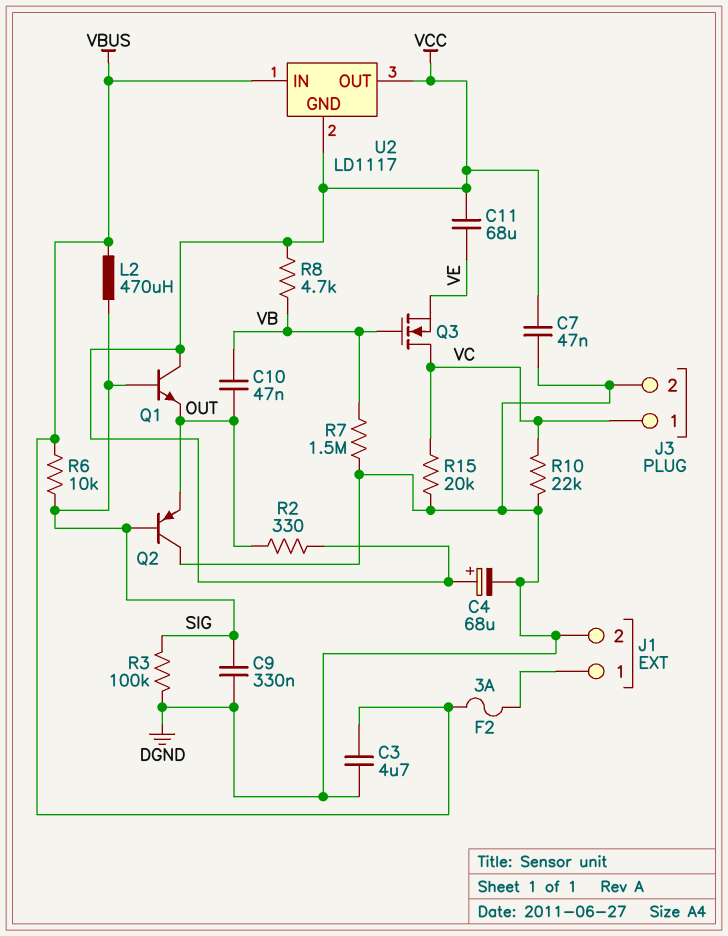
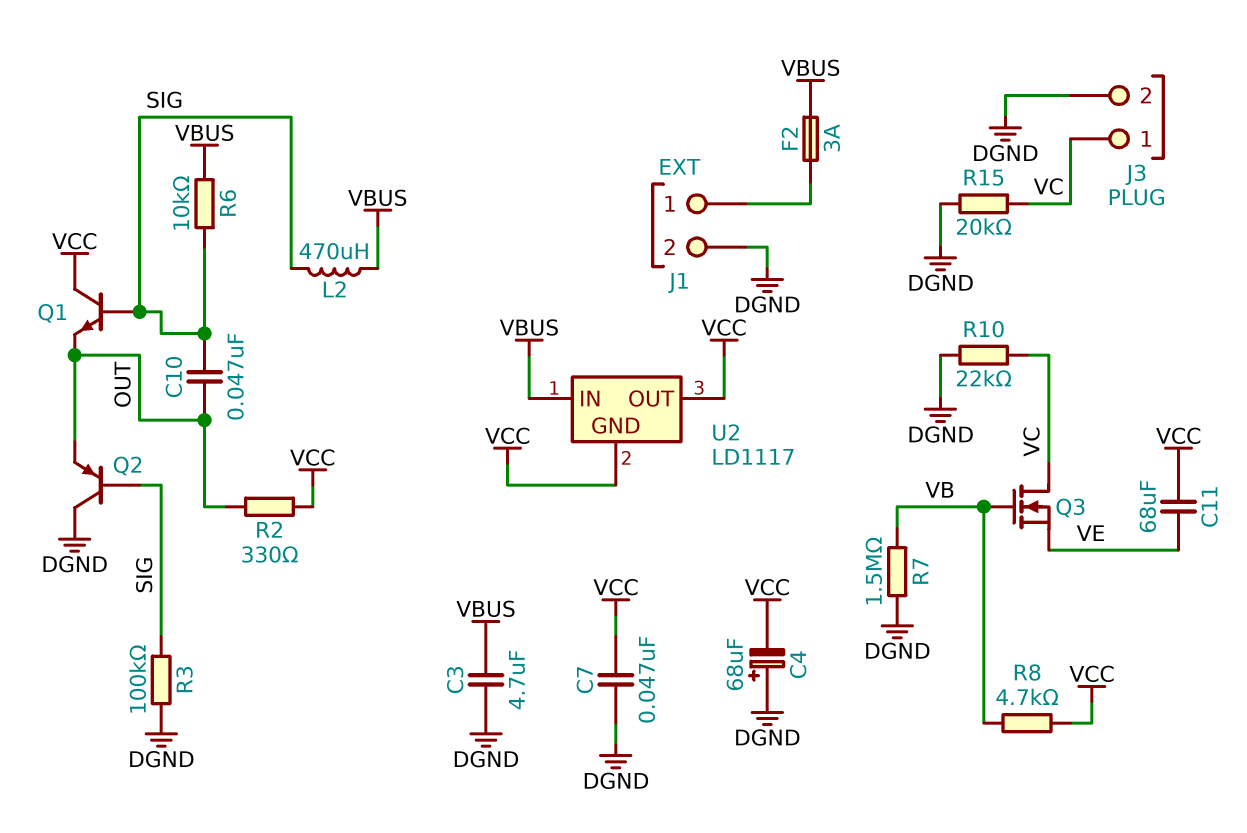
C4: 68uF (plus VCC, minus DGND) -> 68uF (plus DGND, minus VCC)
C9: 330nF (DGND, SIG) -> none
C10: 47nF (OUT, VB) -> 47nF (OUT, SIG)

